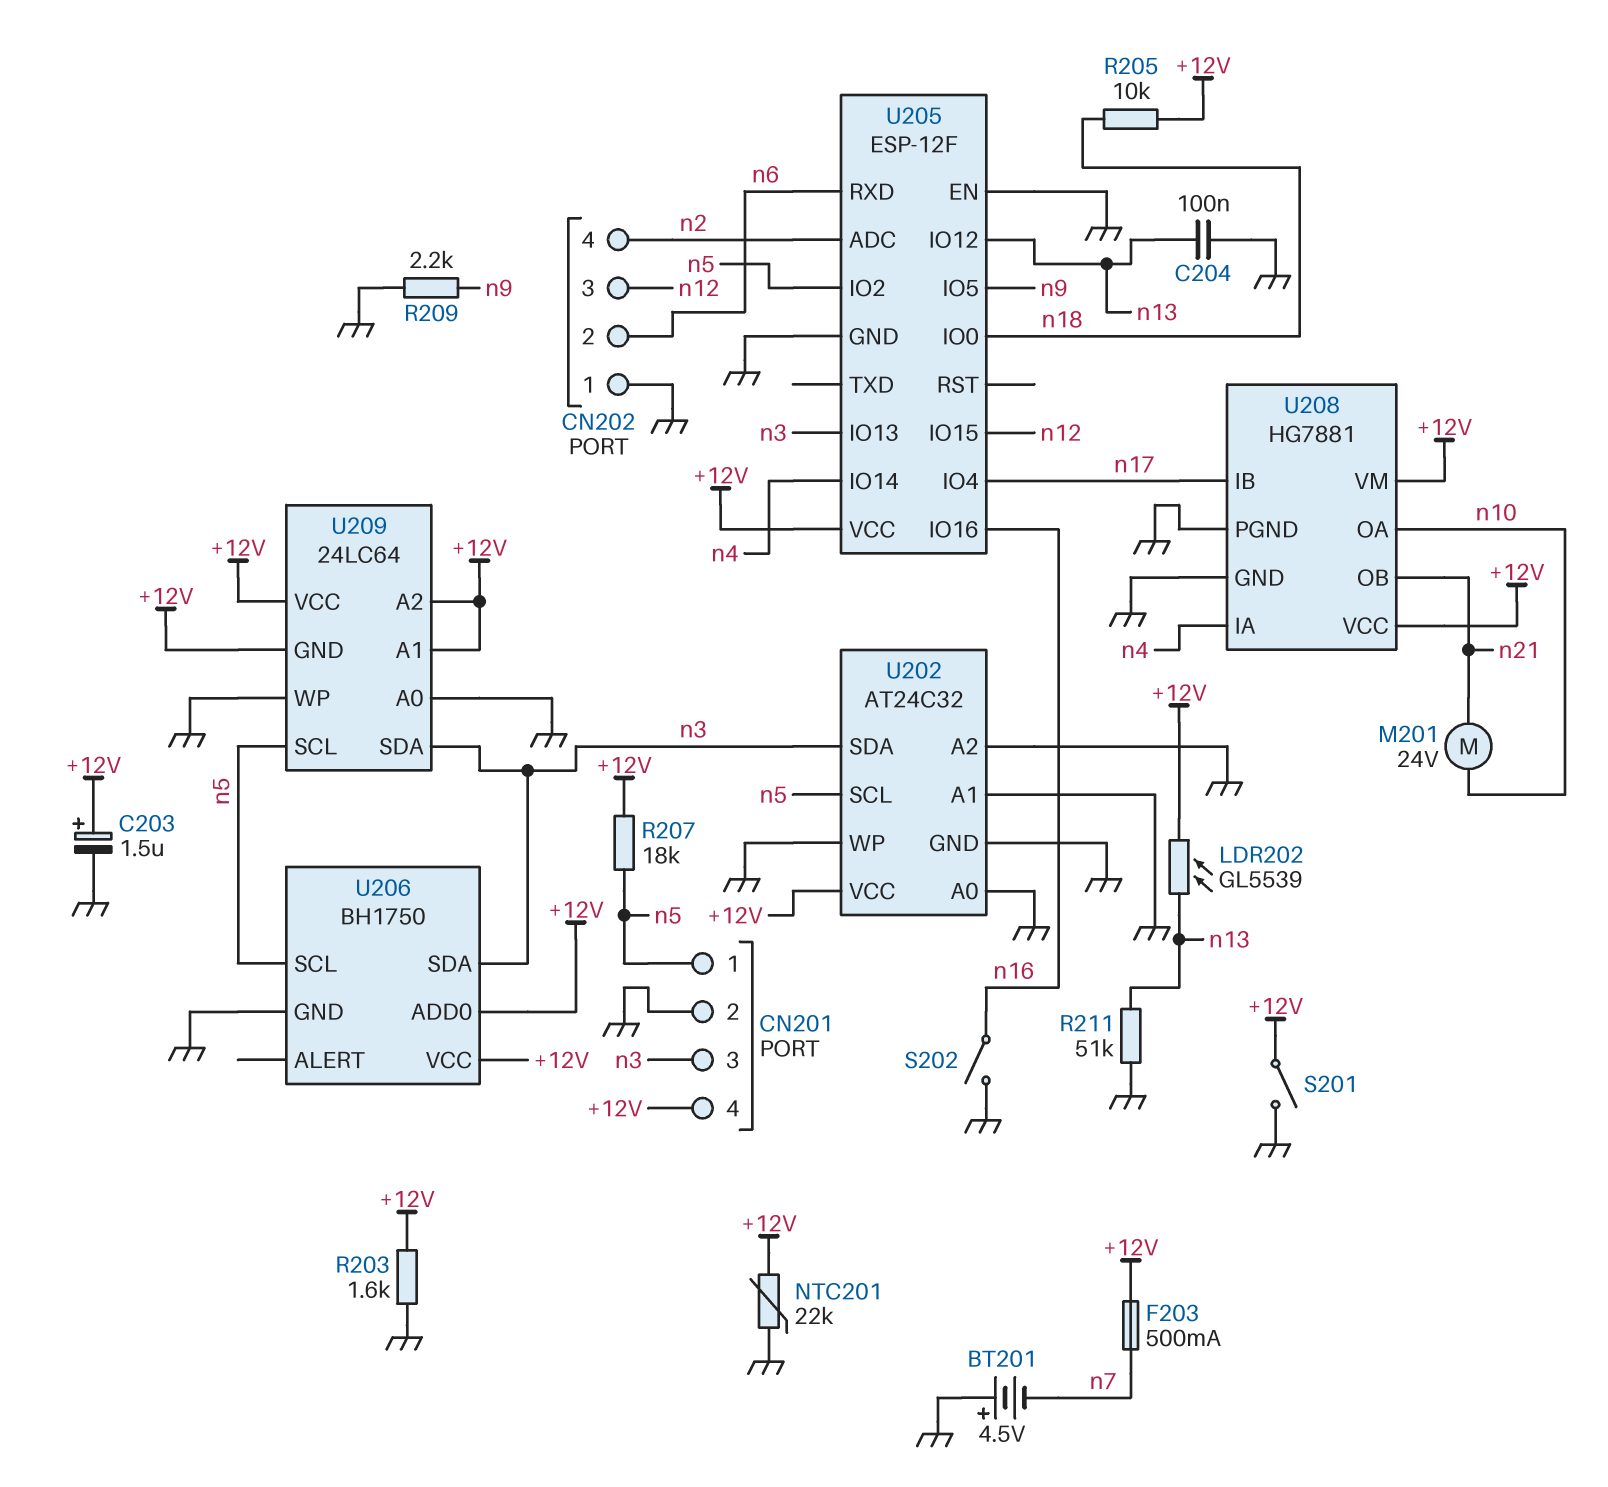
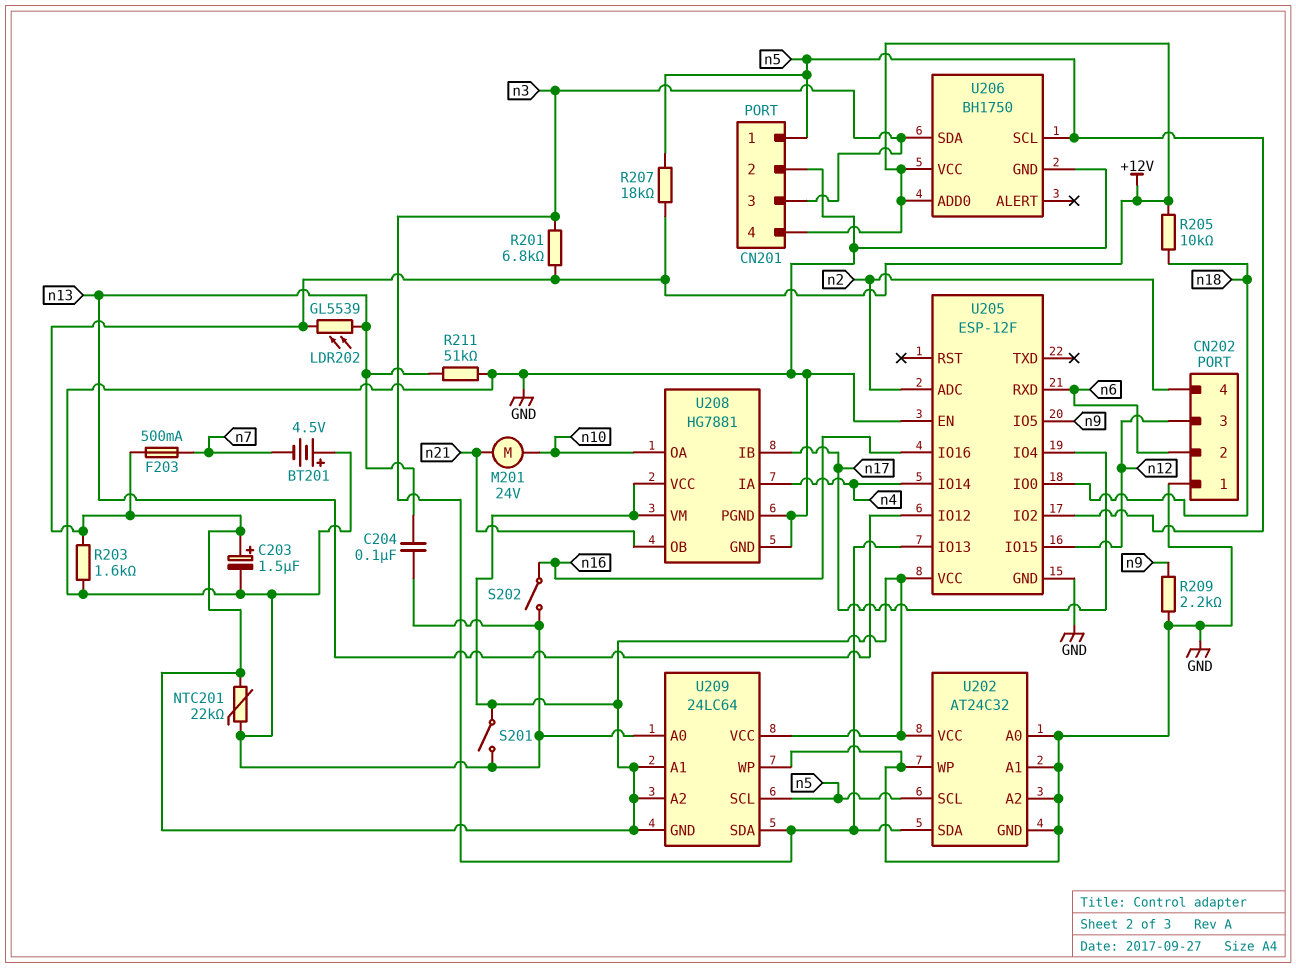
R201: none -> 6.8k (+12V, n3)

